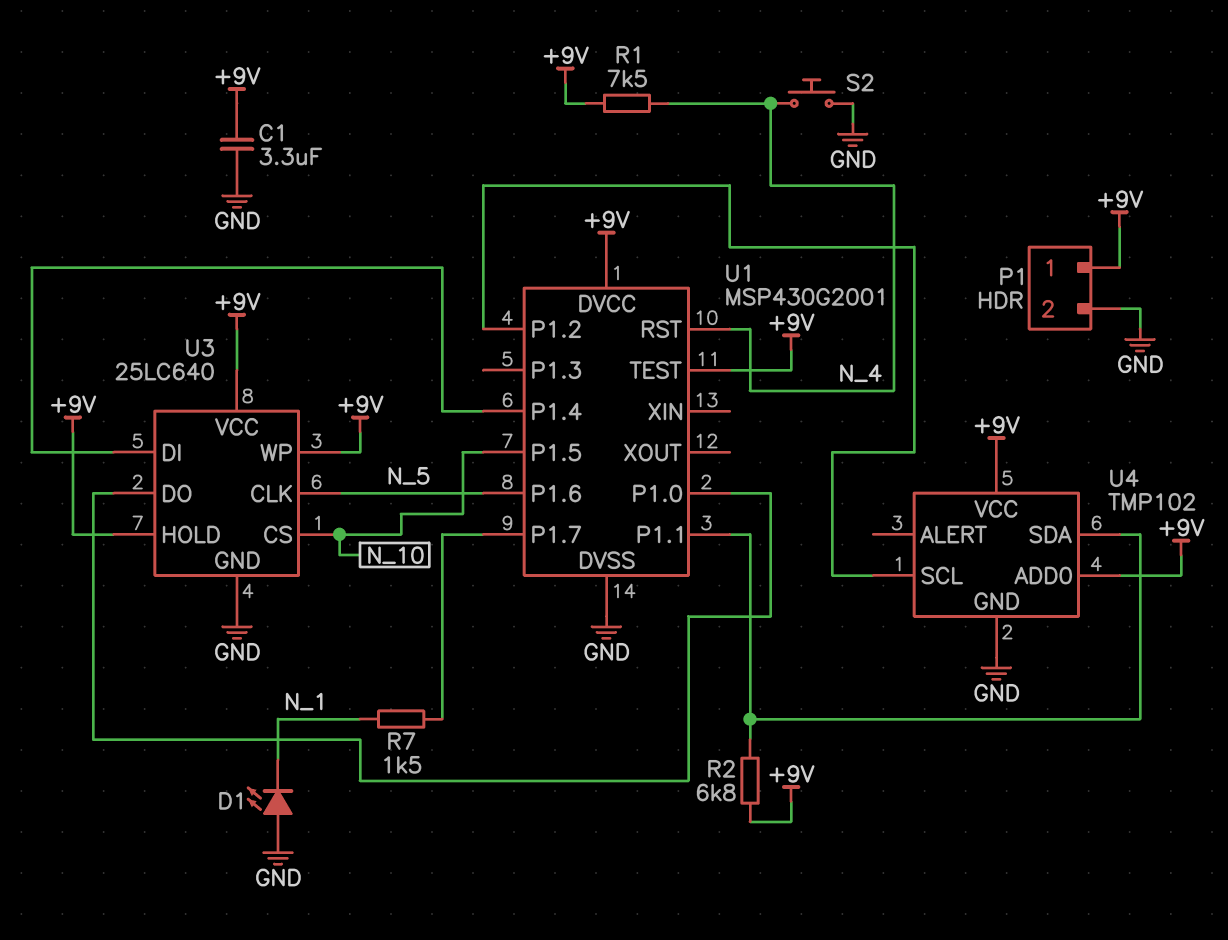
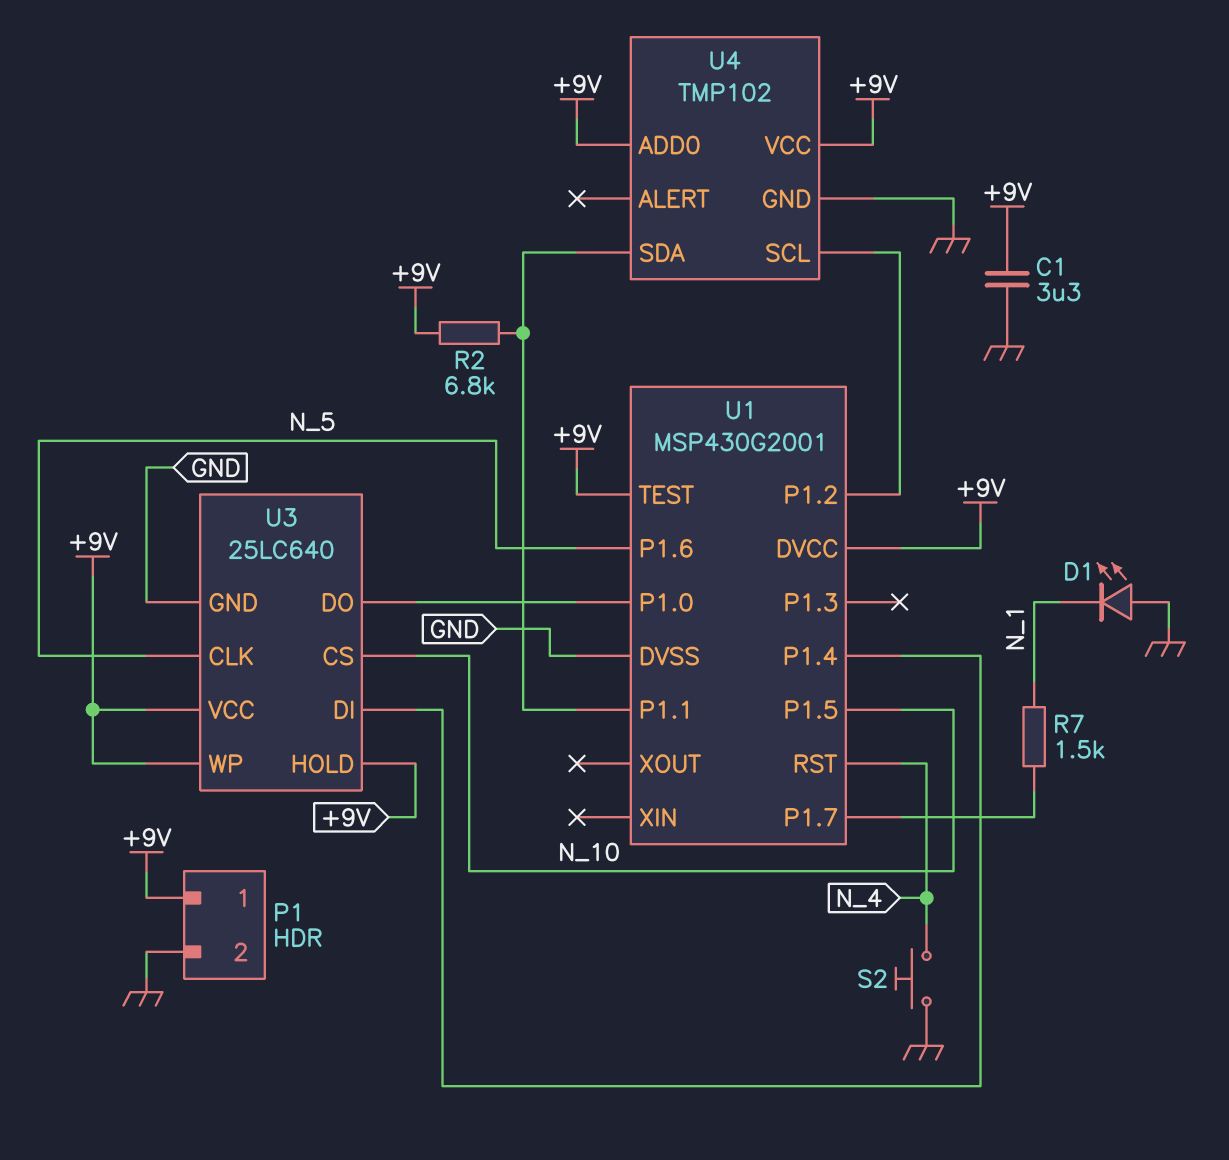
R1: 7.5k (+9V, N_4) -> none

